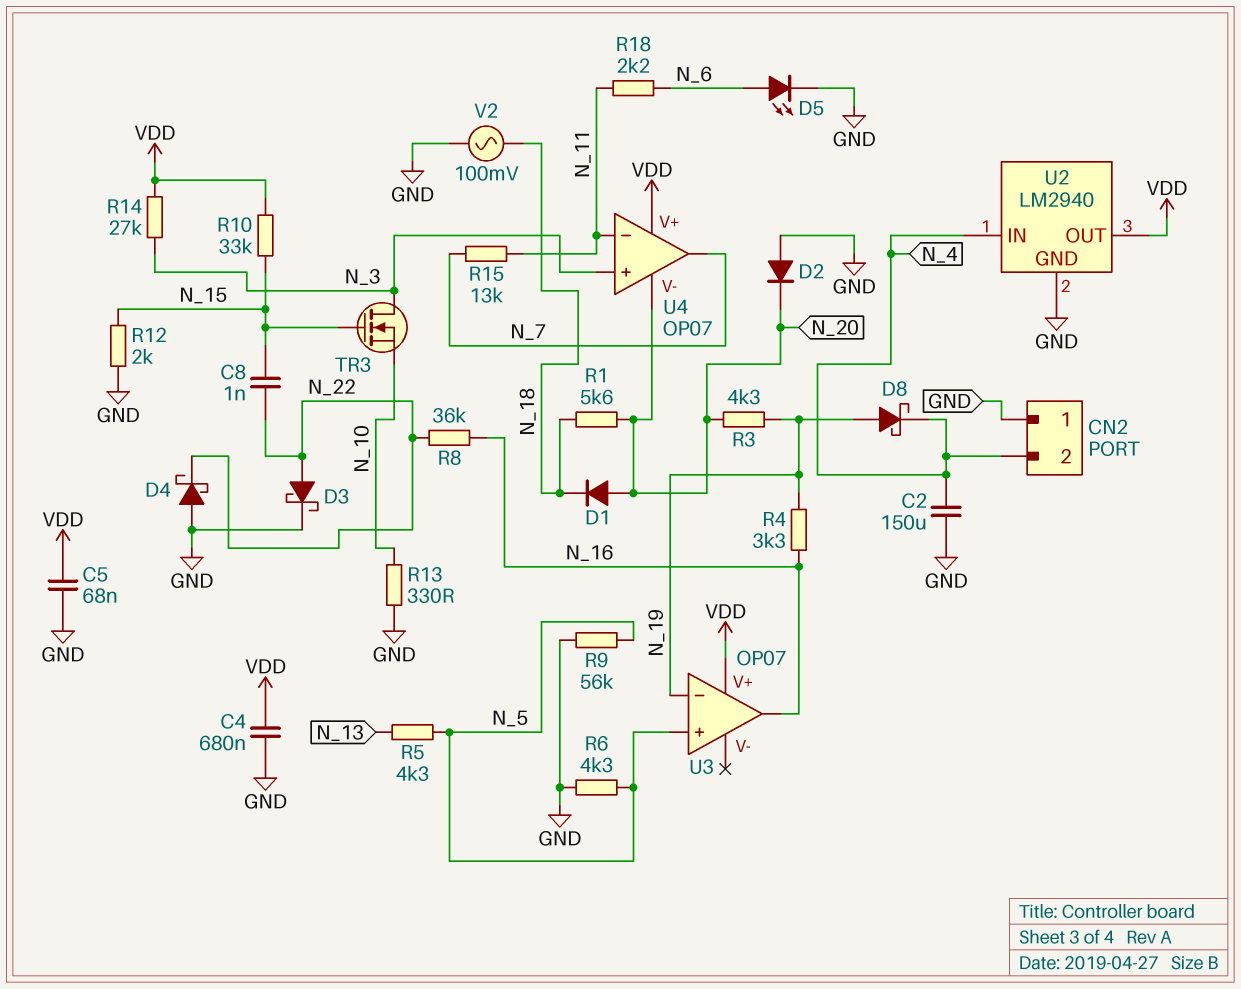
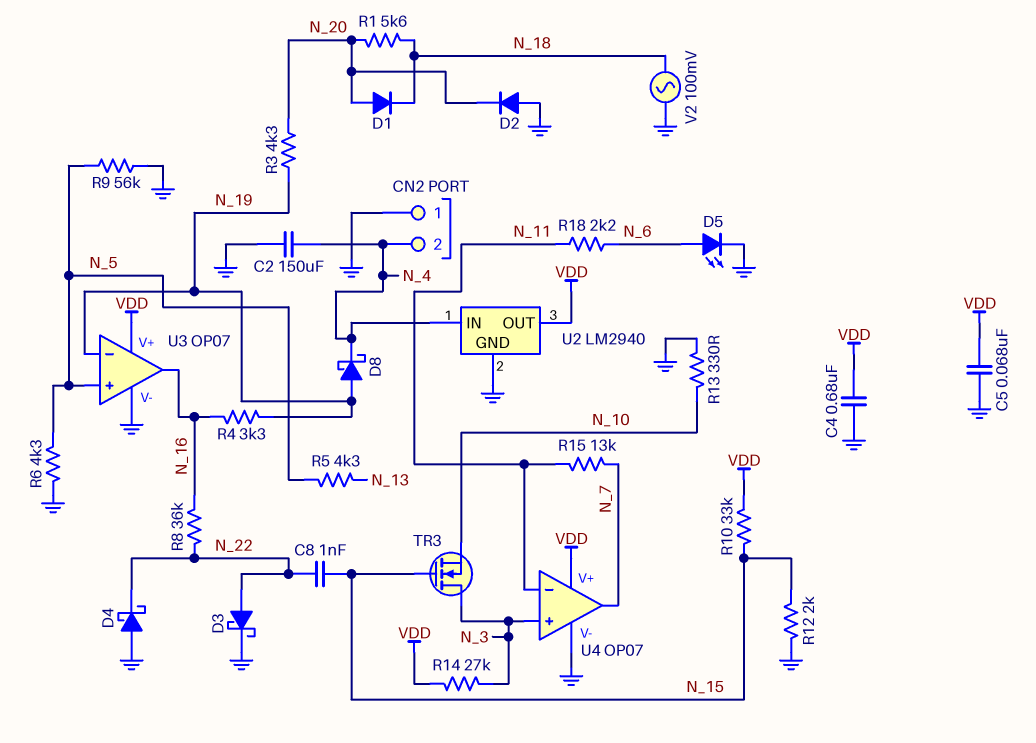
U3 pin V-: none -> GND
U4 pin V-: N_20 -> GND

